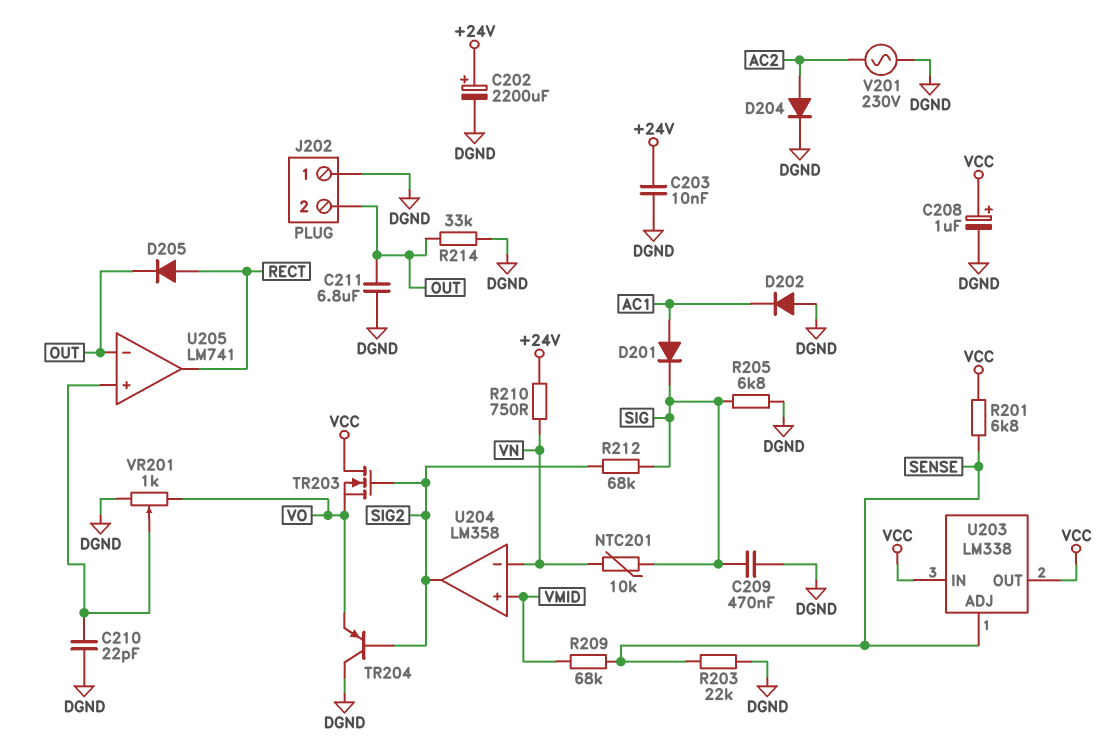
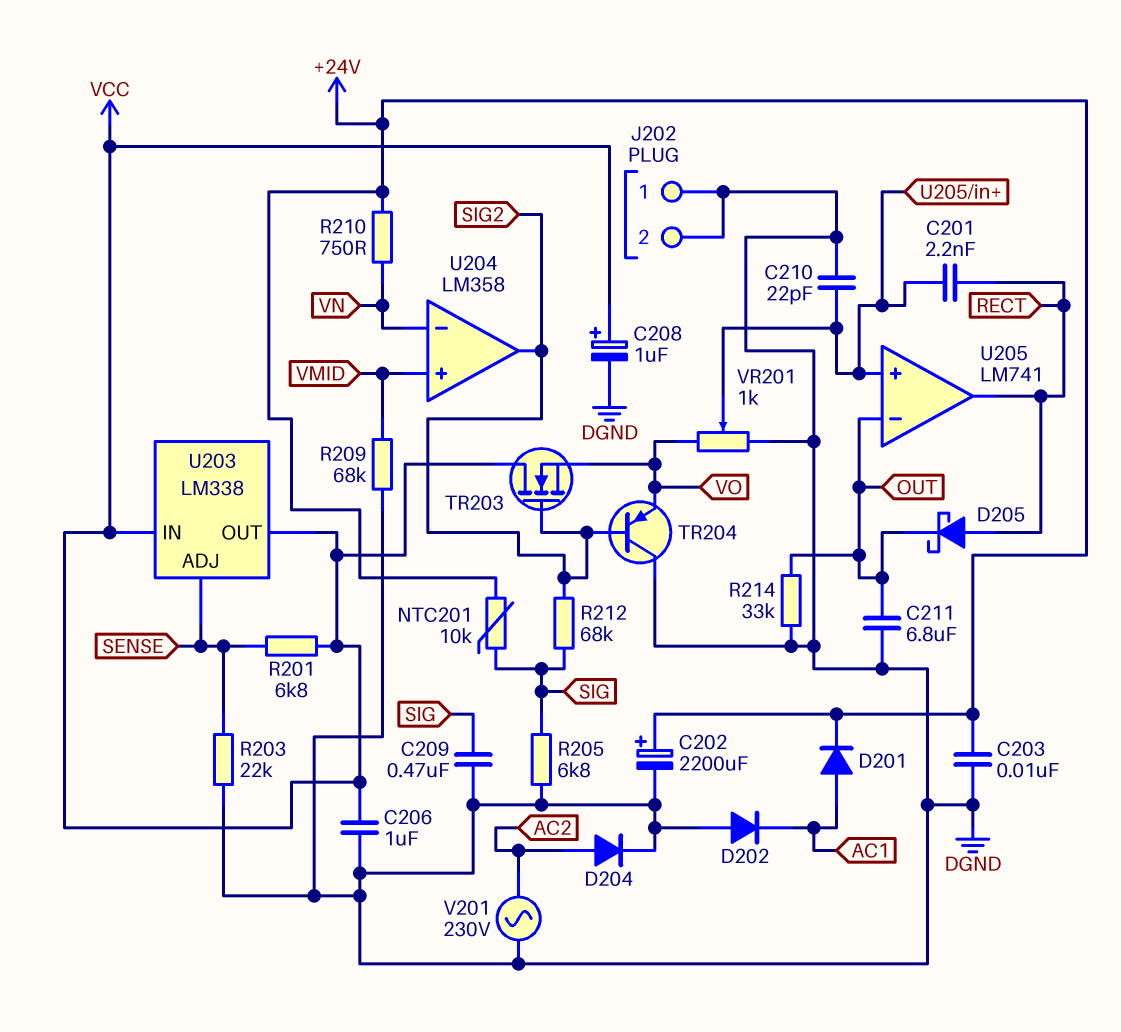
C201: none -> 2.2nF (RECT, U205/in+)
C206: none -> 1uF (DGND, VCC)
D201: diode (A AC1, K SIG) -> diode (A AC1, K +24V)
D205: diode (A RECT, K OUT) -> schottky (A RECT, K OUT)
J202 pin 2: OUT -> DGND
NTC201: 10k (SIG, VN) -> 10k (+24V, SIG)
R209: 68k (SENSE, VMID) -> 68k (DGND, VMID)

